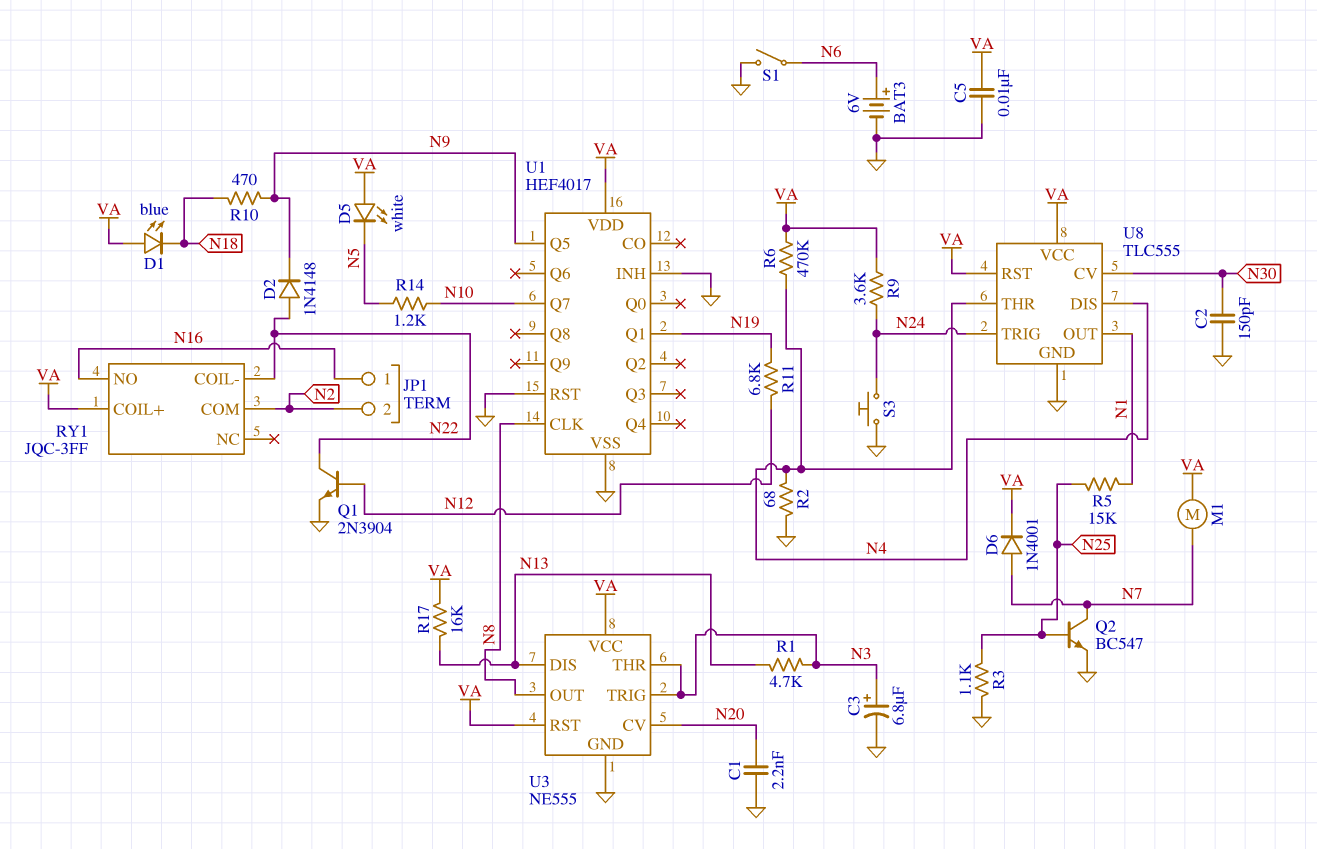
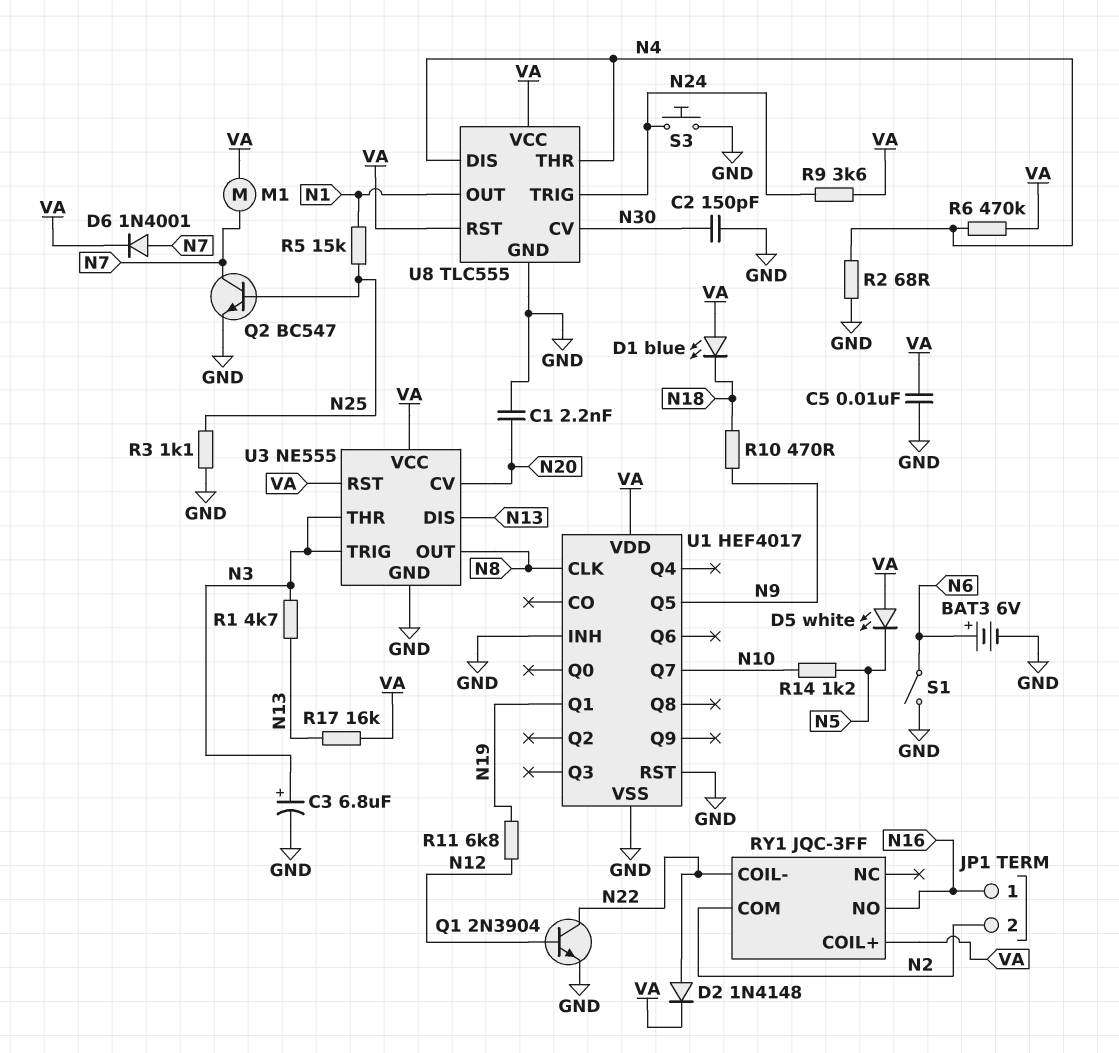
D2: diode 1N4148 (A N22, K N9) -> diode 1N4148 (A N22, K VA)

